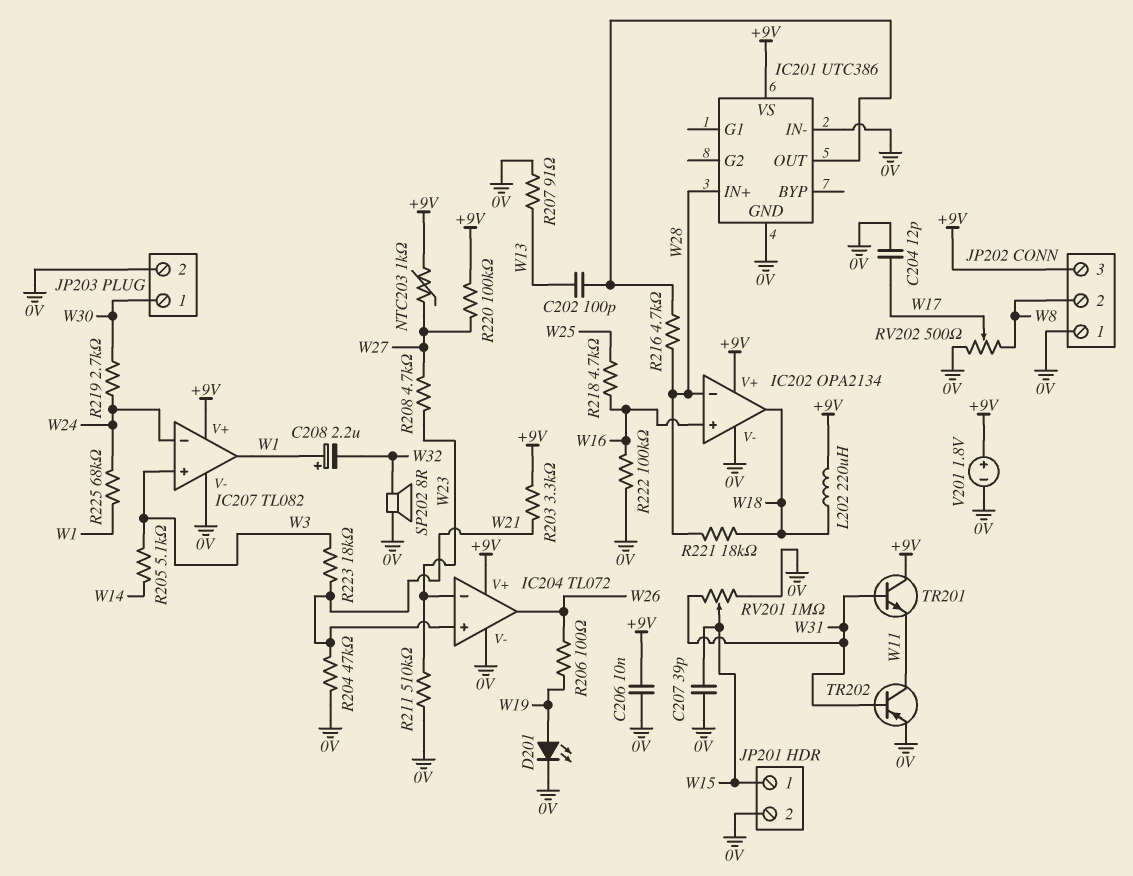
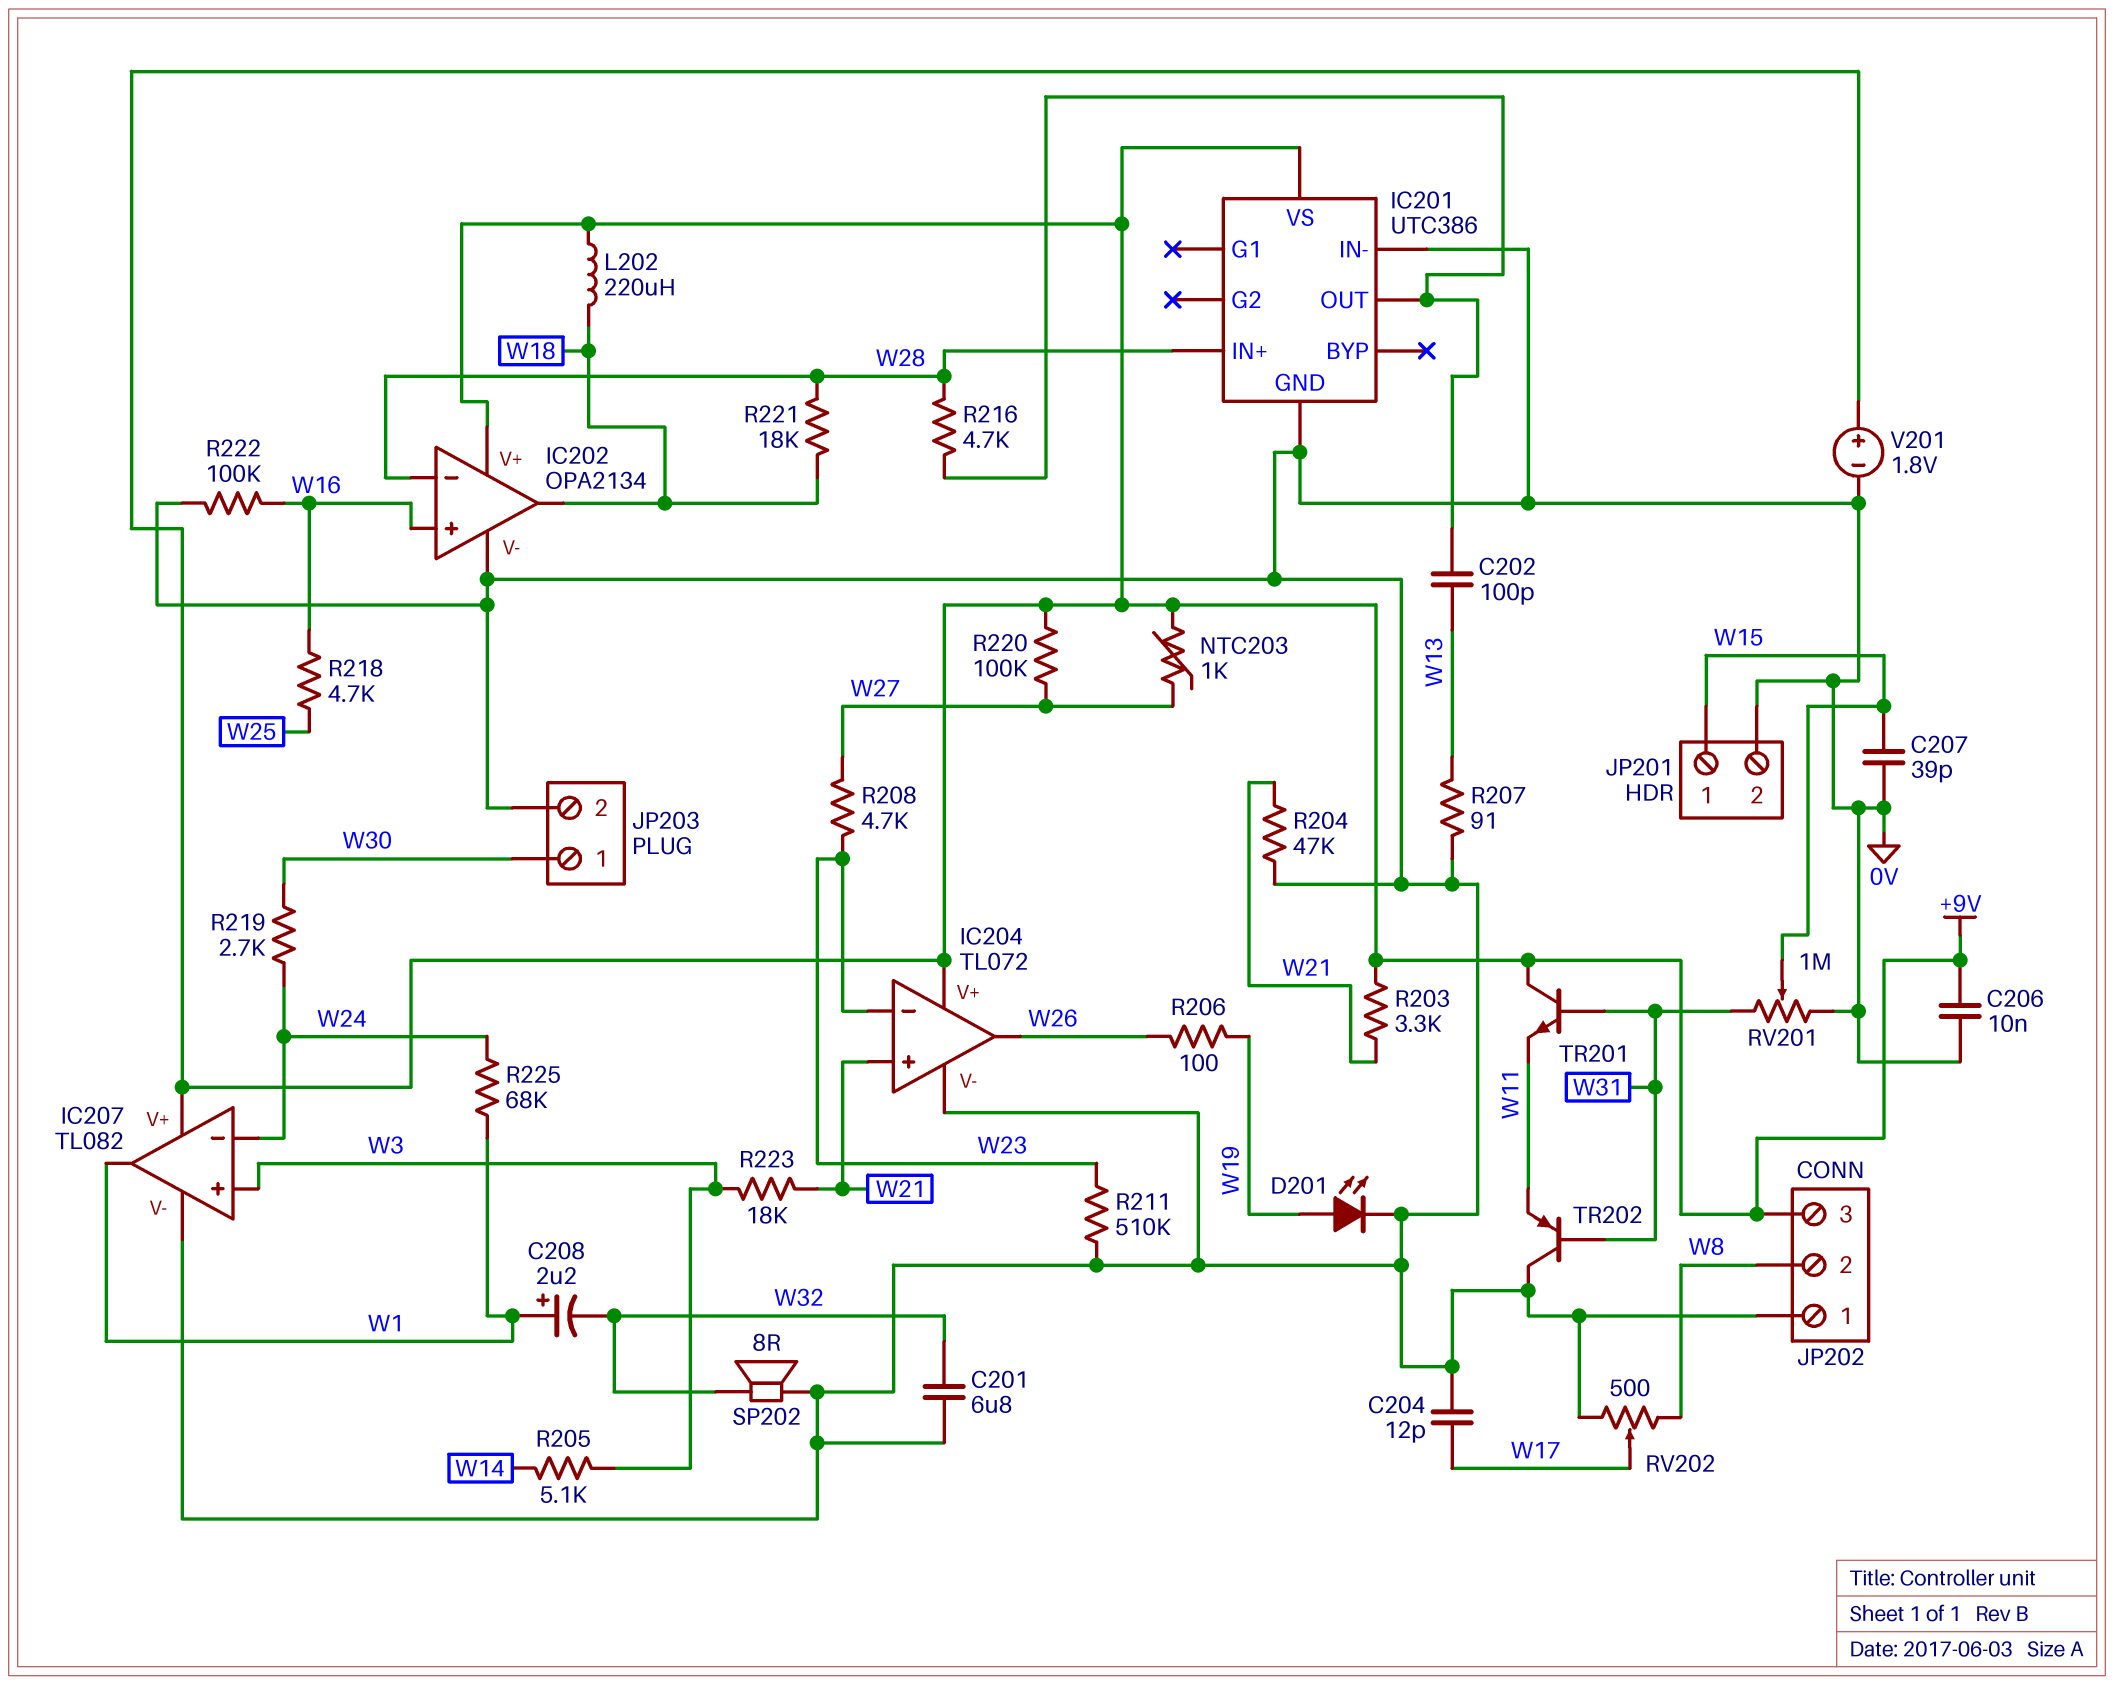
C201: none -> 6.8uF (0V, W32)
TR202: PNP (B W31, C W11, E 0V) -> PNP (B W31, C 0V, E W11)

